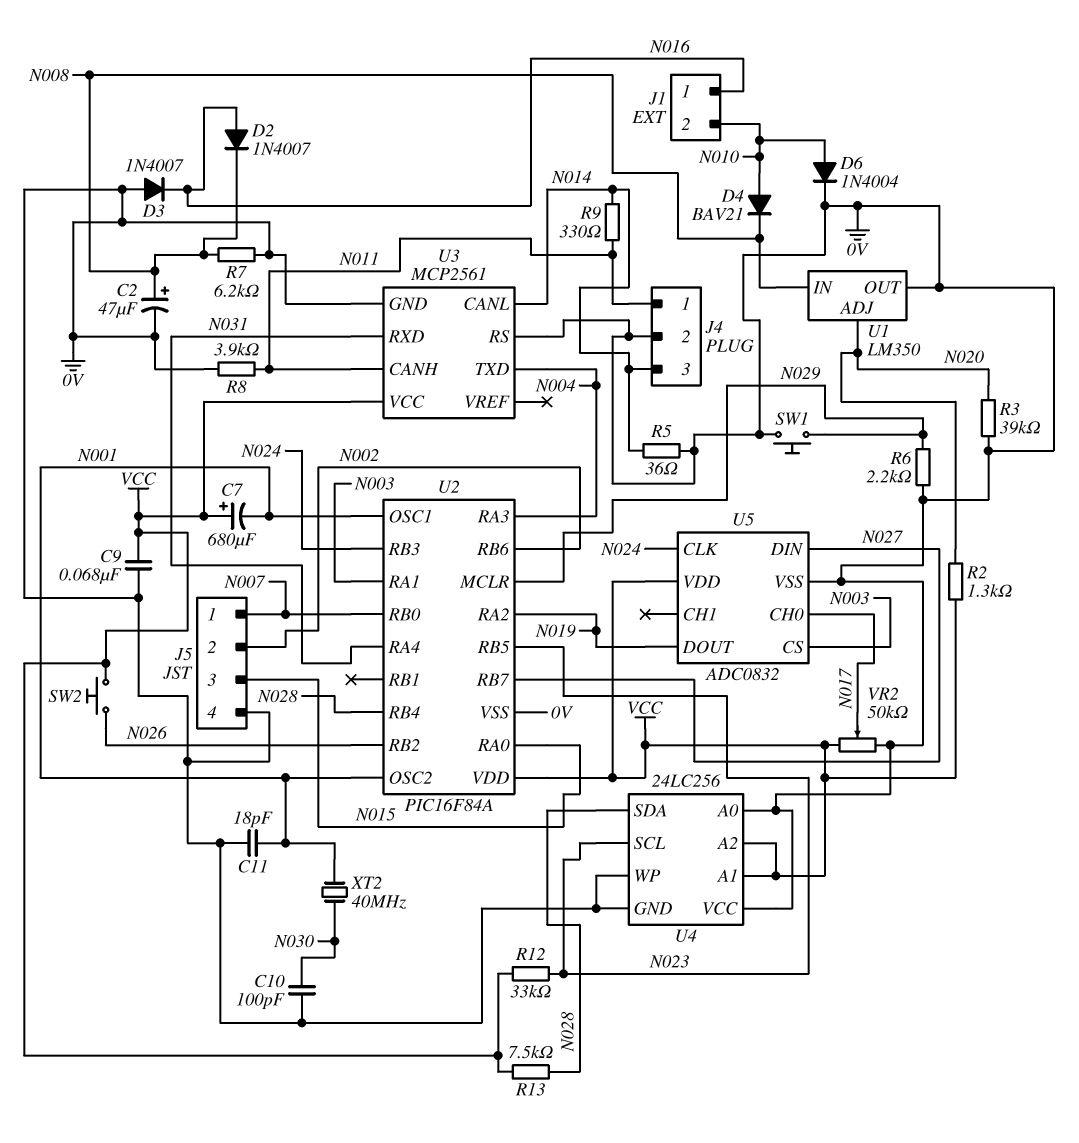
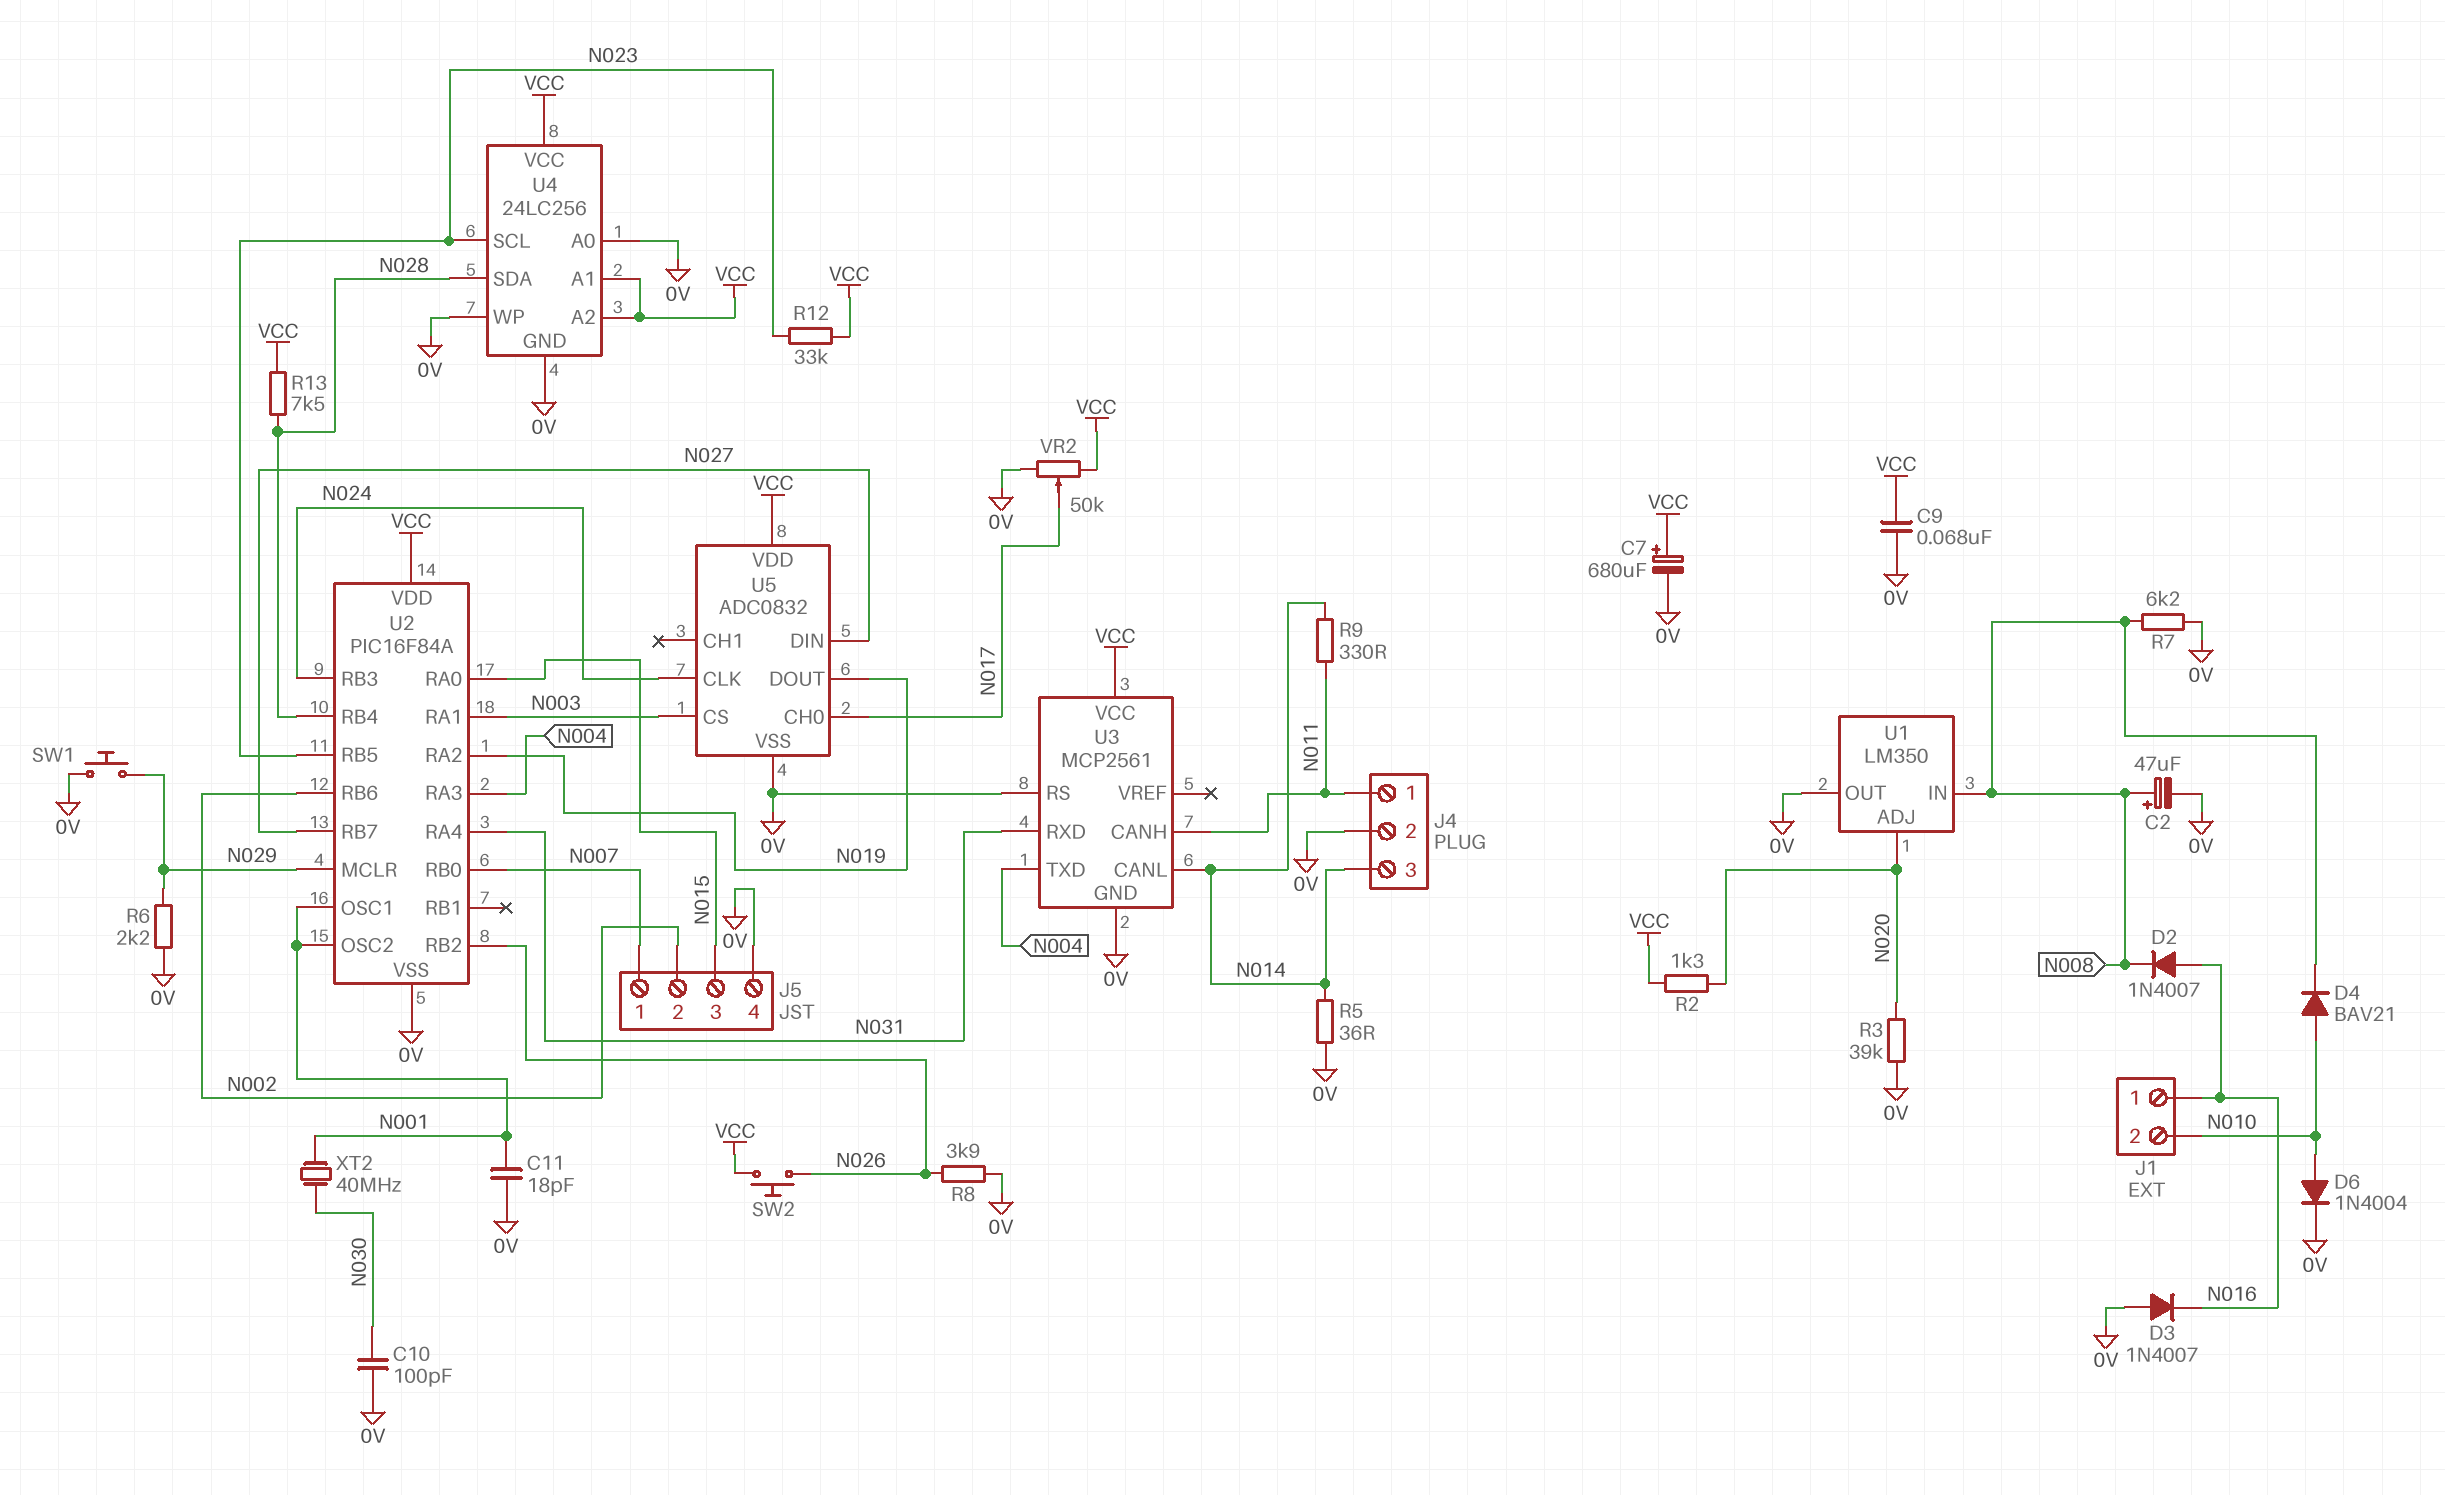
C7: 680uF (plus VCC, minus N001) -> 680uF (plus VCC, minus 0V)
R8: 3.9k (0V, N011) -> 3.9k (0V, N026)
U4 pin VCC: 0V -> VCC

